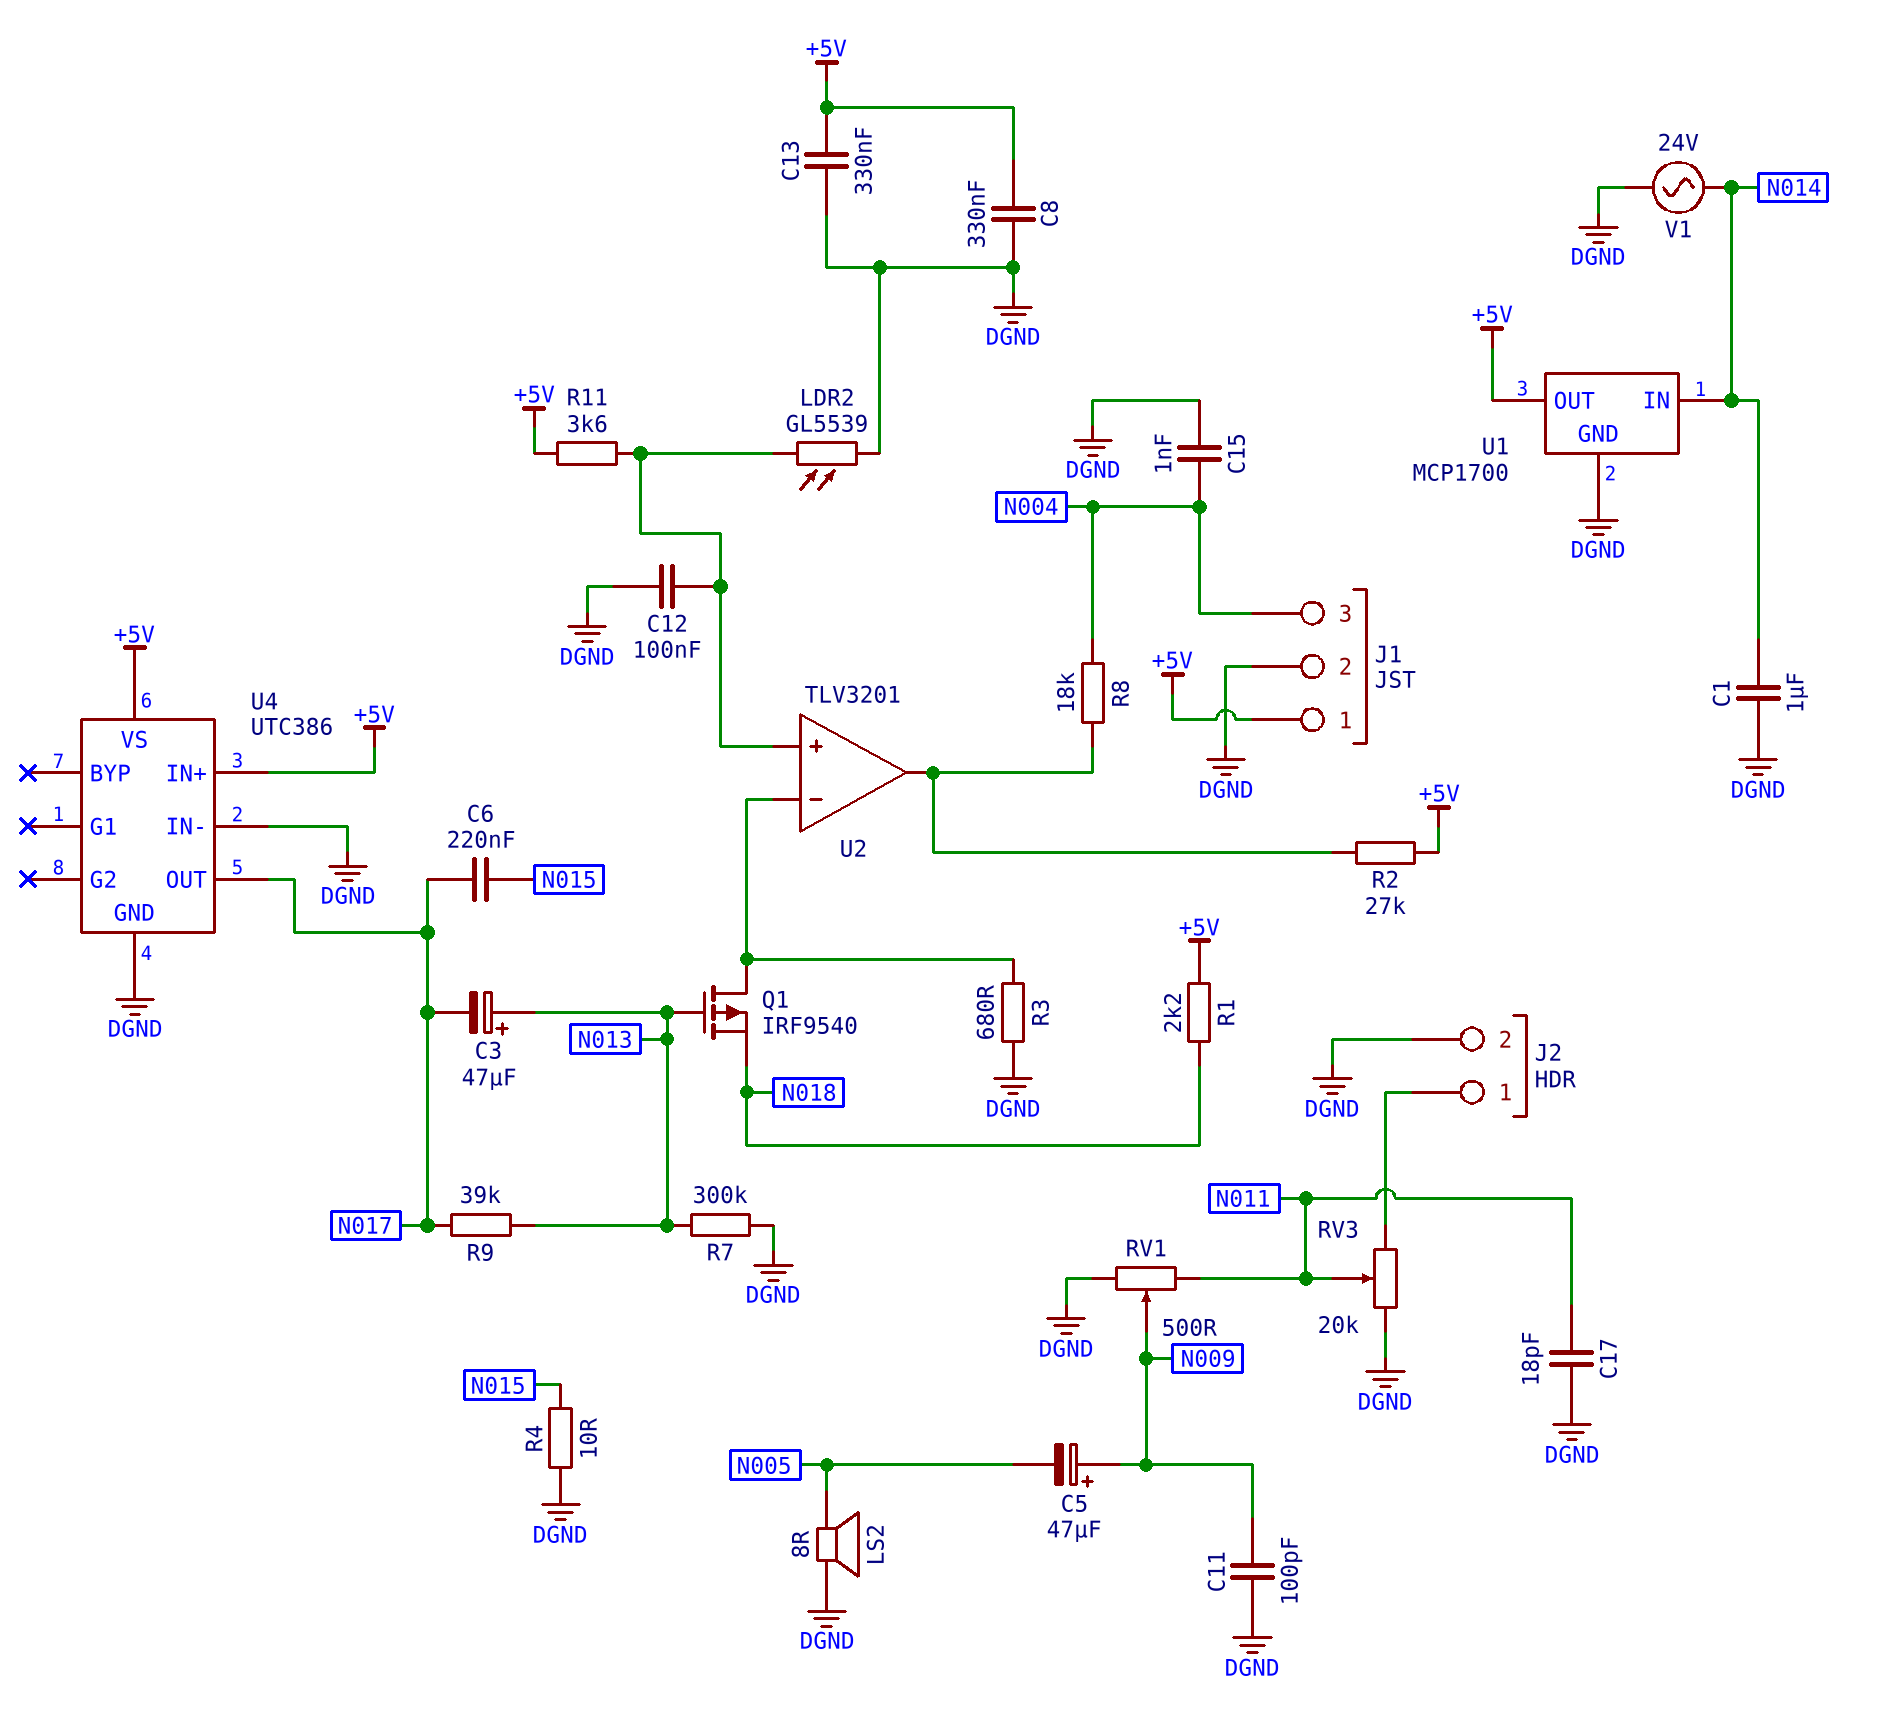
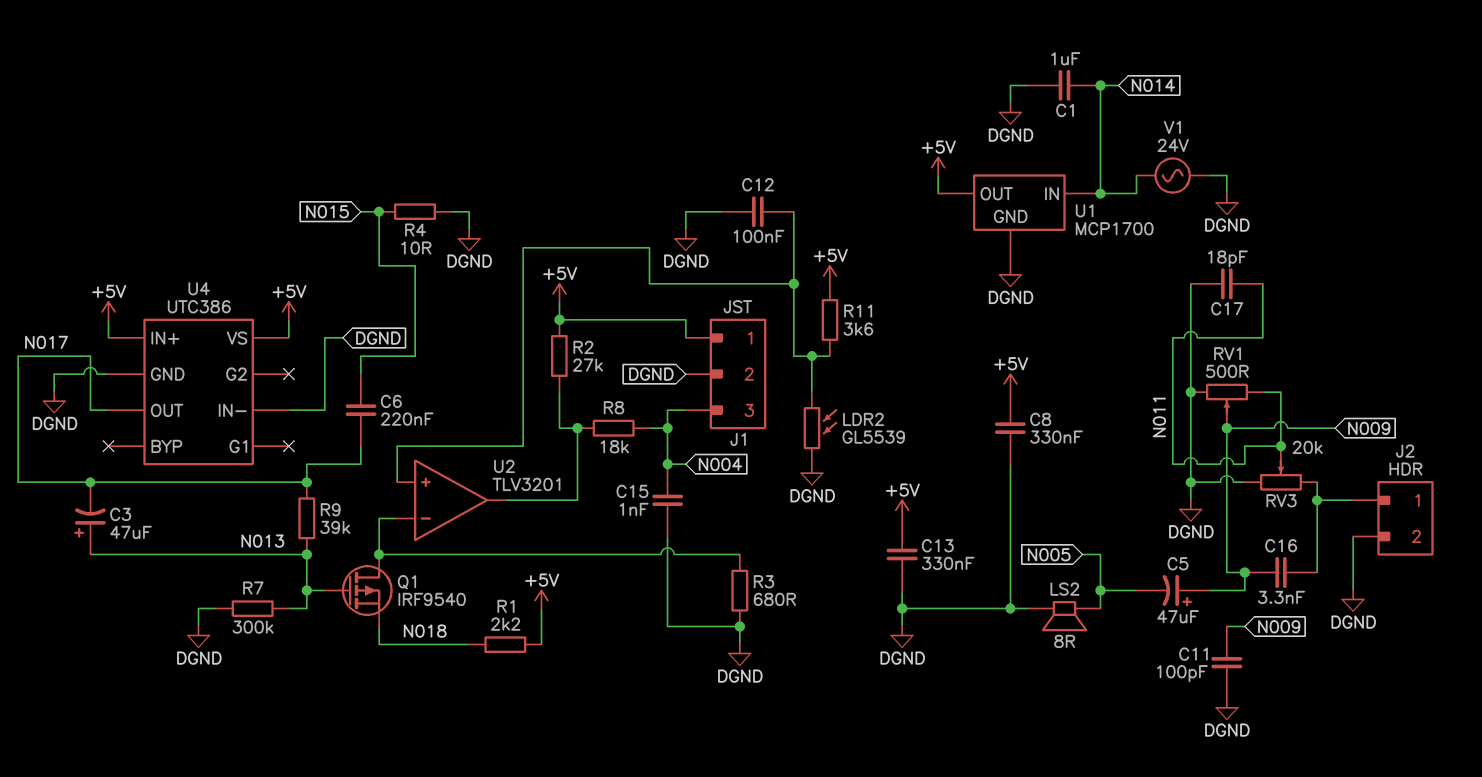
C16: none -> 3.3nF (J2/1, N009)

